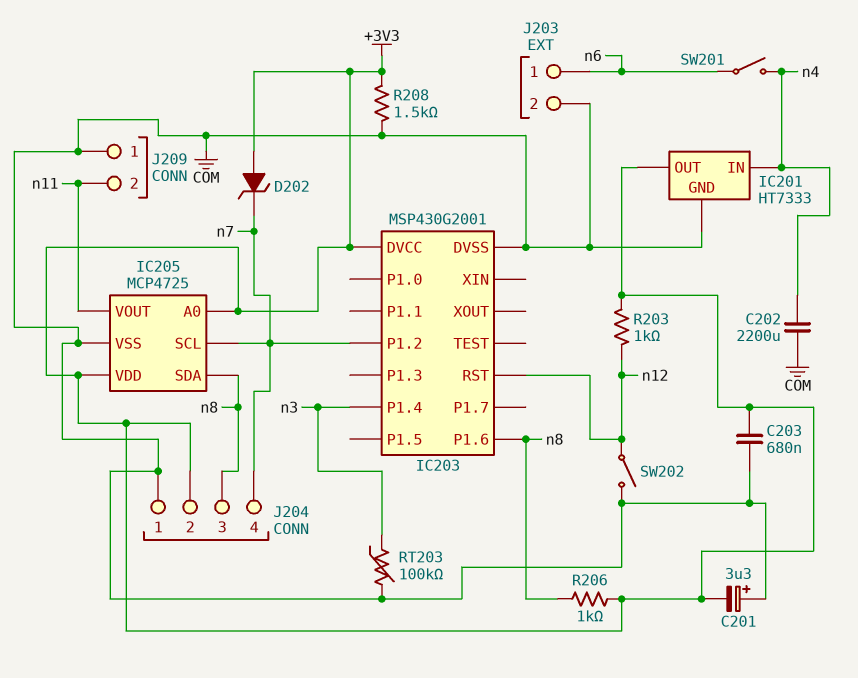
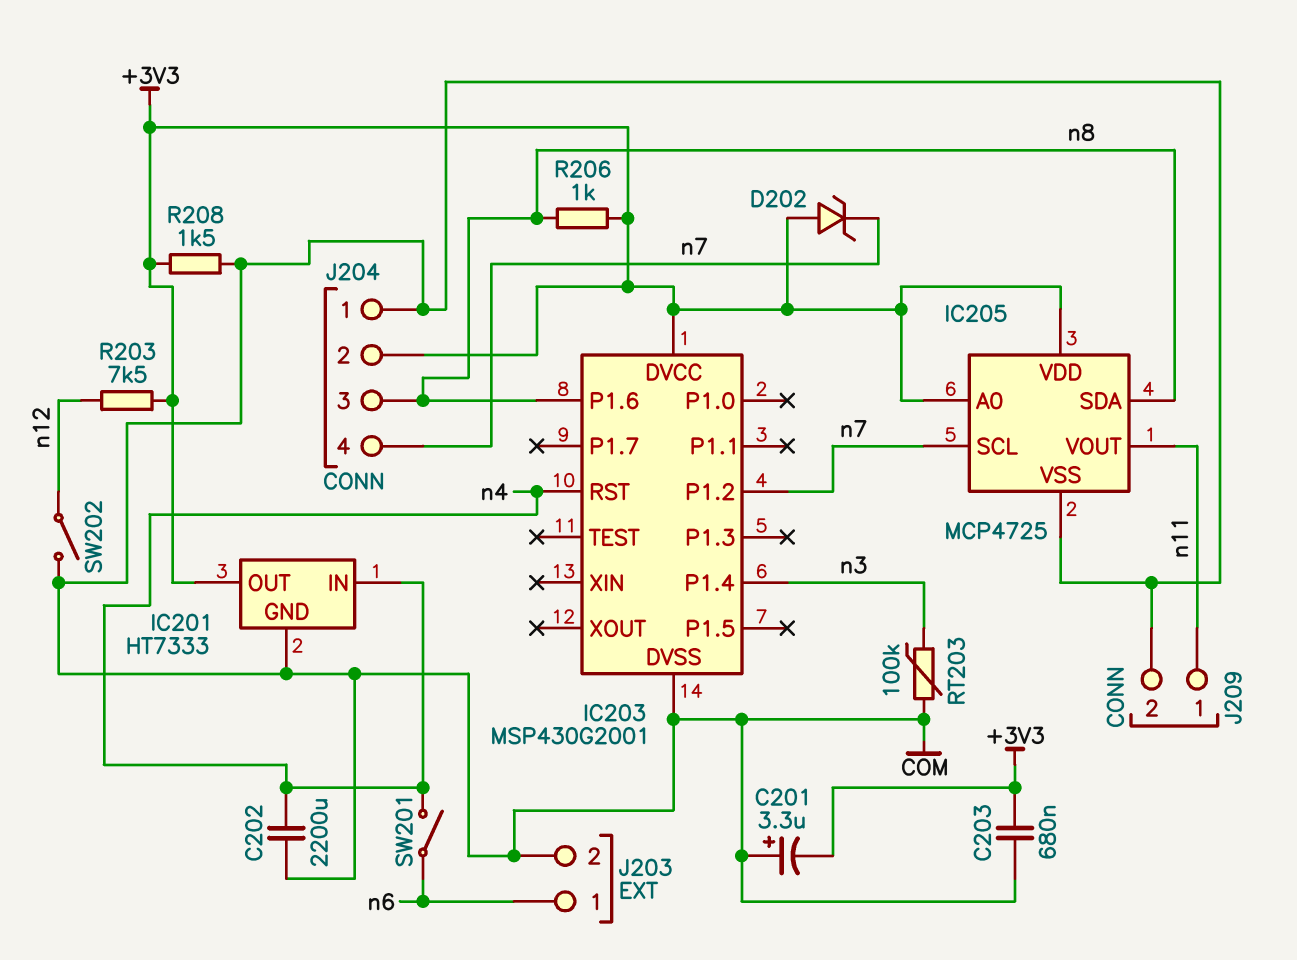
IC203 pin RST: n12 -> n4
J209 pin 1: COM -> n11
J209 pin 2: n11 -> COM
R203: 1k (+3V3, n12) -> 7.5k (+3V3, n12)

